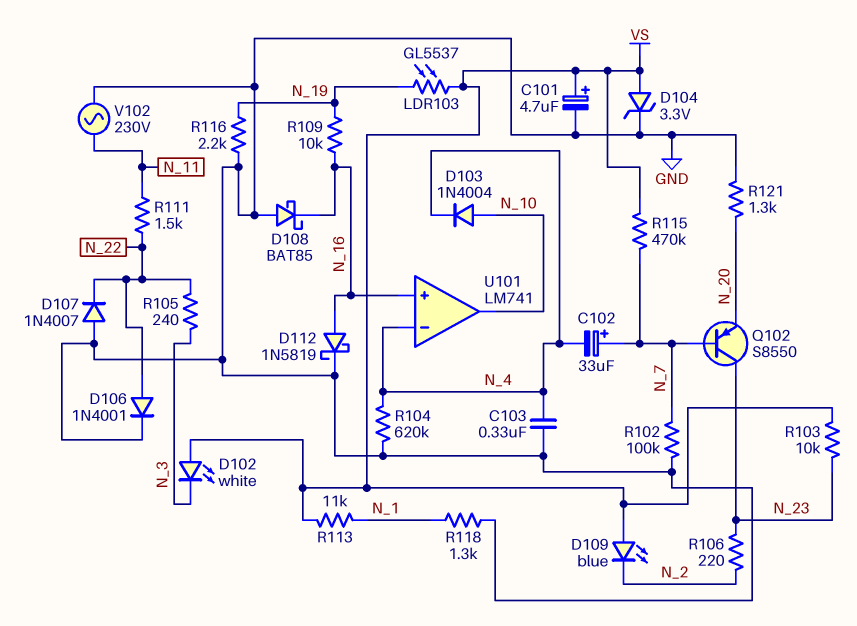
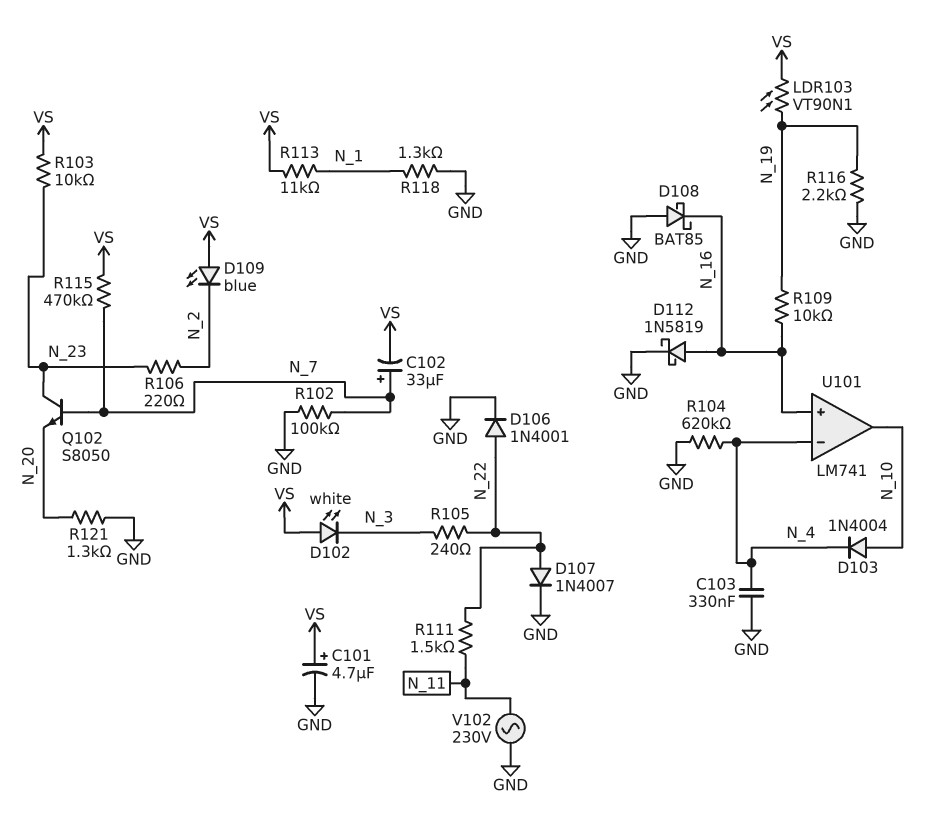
C102: 33uF (plus N_7, minus N_4) -> 33uF (plus N_7, minus VS)
D104: zener 3.3V (A VS, K GND) -> none
D107: diode 1N4007 (A GND, K N_22) -> diode 1N4007 (A N_22, K GND)
LDR103: GL5537 (N_19, VS) -> VT90N1 (N_19, VS)
Q102: PNP S8550 (B N_7, C N_23, E N_20) -> NPN S8050 (B N_7, C N_23, E N_20)

